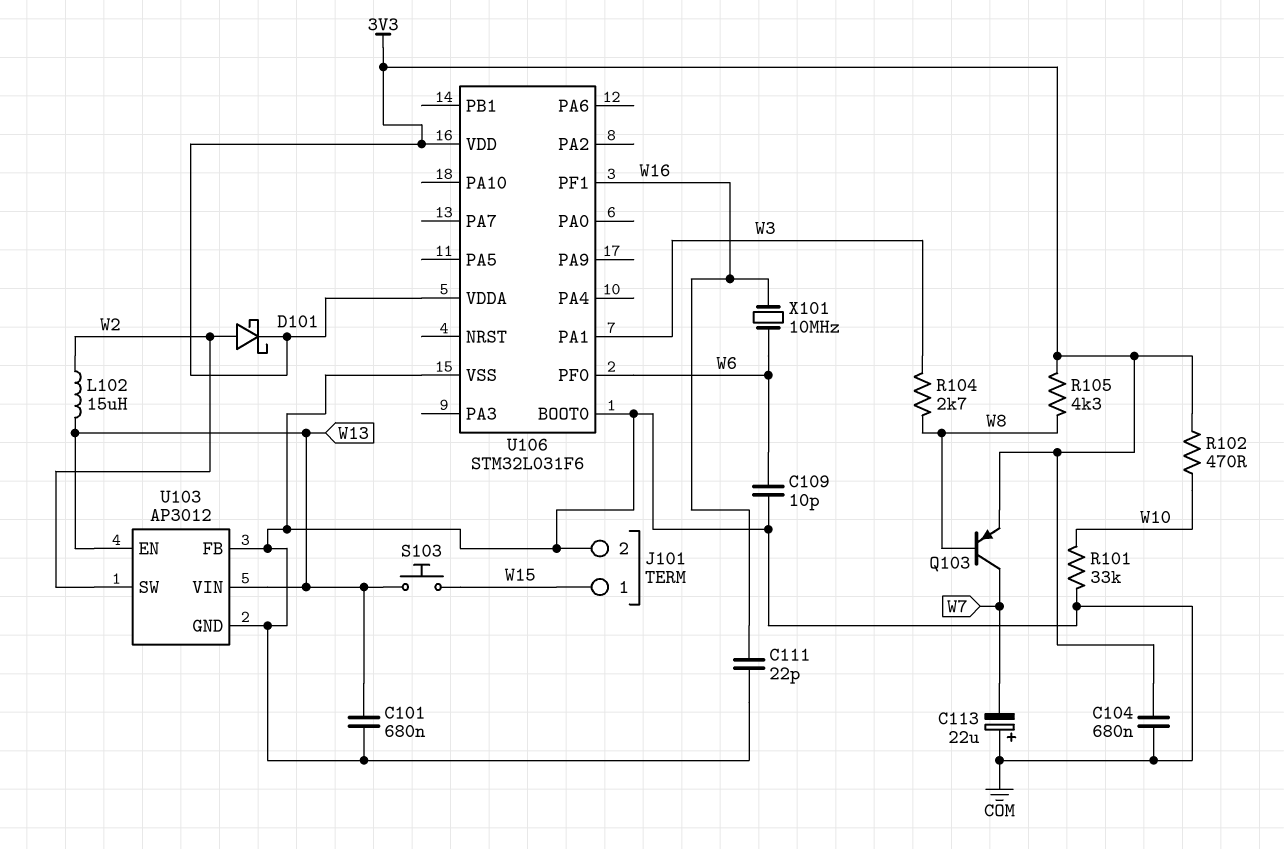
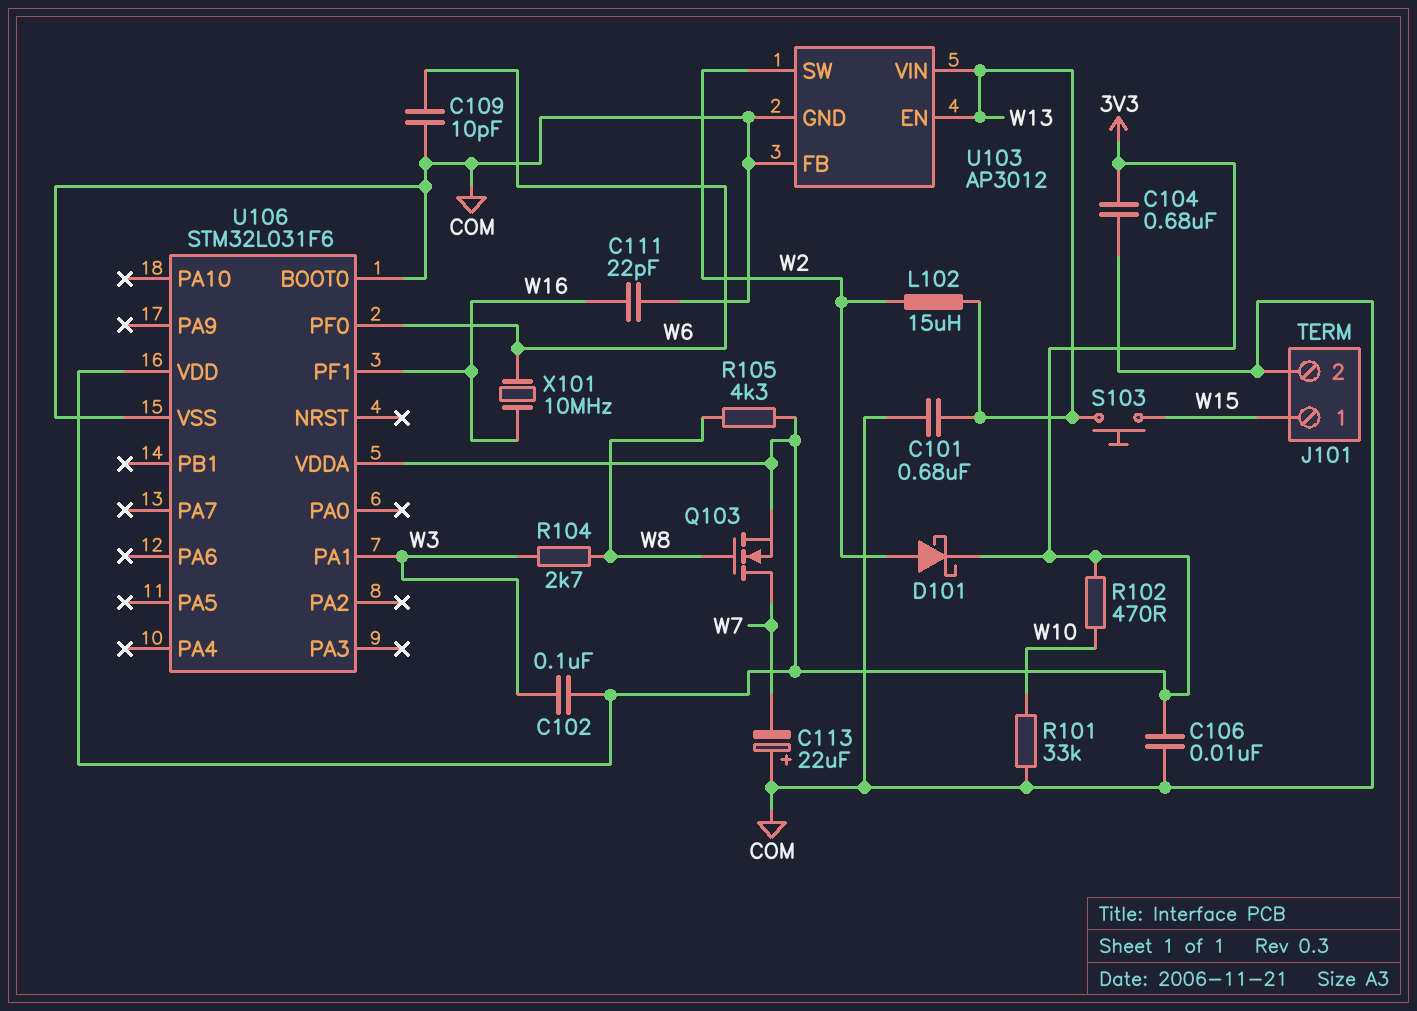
C102: none -> 100nF (3V3, W3)
C106: none -> 10nF (3V3, COM)
Q103: PNP (B W8, C W7, E 3V3) -> NMOS (G W8, D W7, S 3V3)

